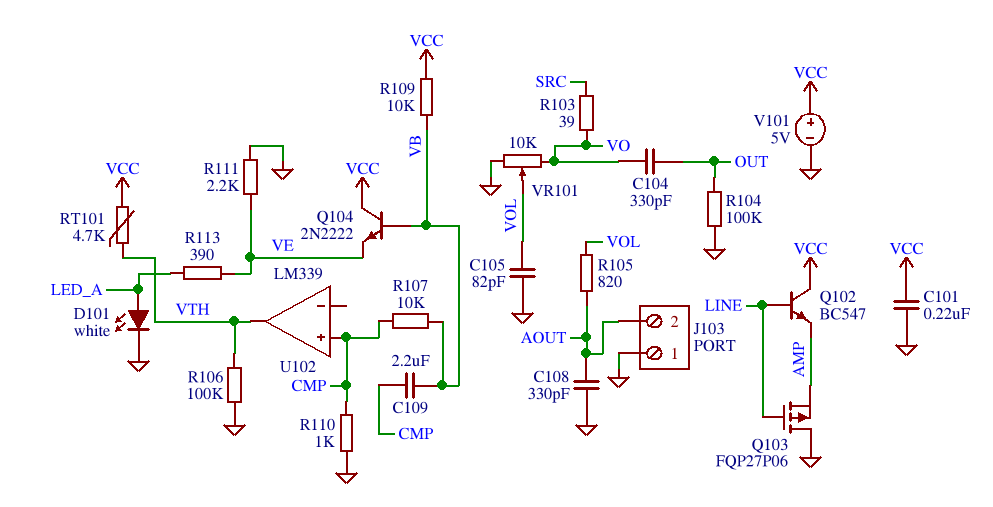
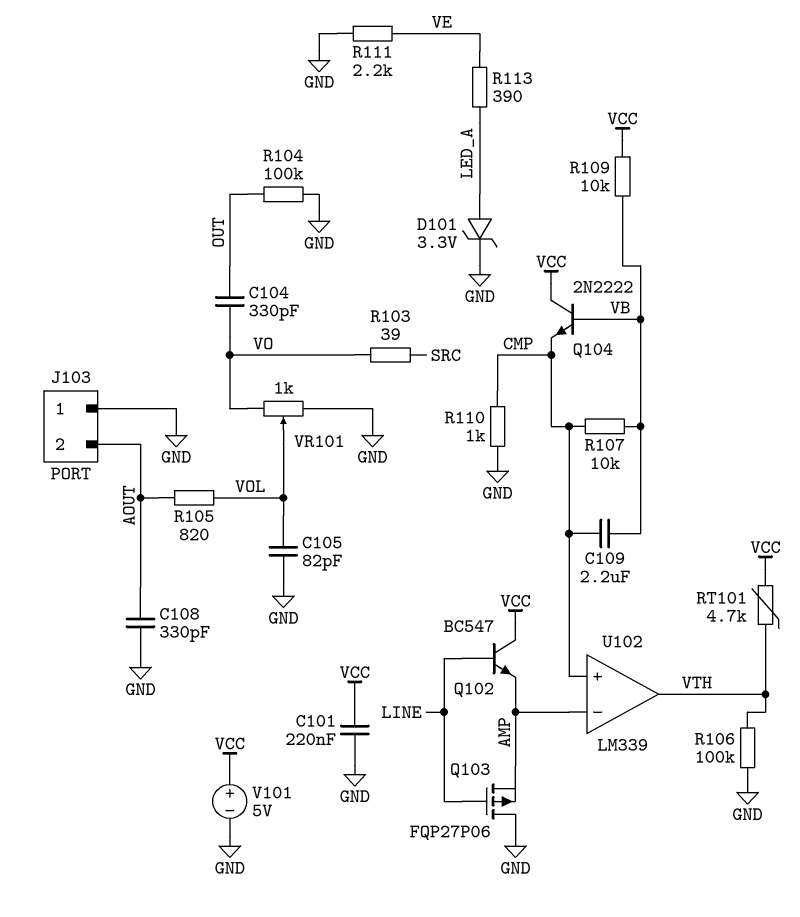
D101: LED white (A LED_A, K GND) -> zener 3.3V (A LED_A, K GND)
Q104: NPN 2N2222 (B VB, C VCC, E VE) -> NPN 2N2222 (B VB, C VCC, E CMP)
U102 pin in-: none -> AMP
VR101: 10k (GND, VO, wiper VOL) -> 1k (GND, VO, wiper VOL)

